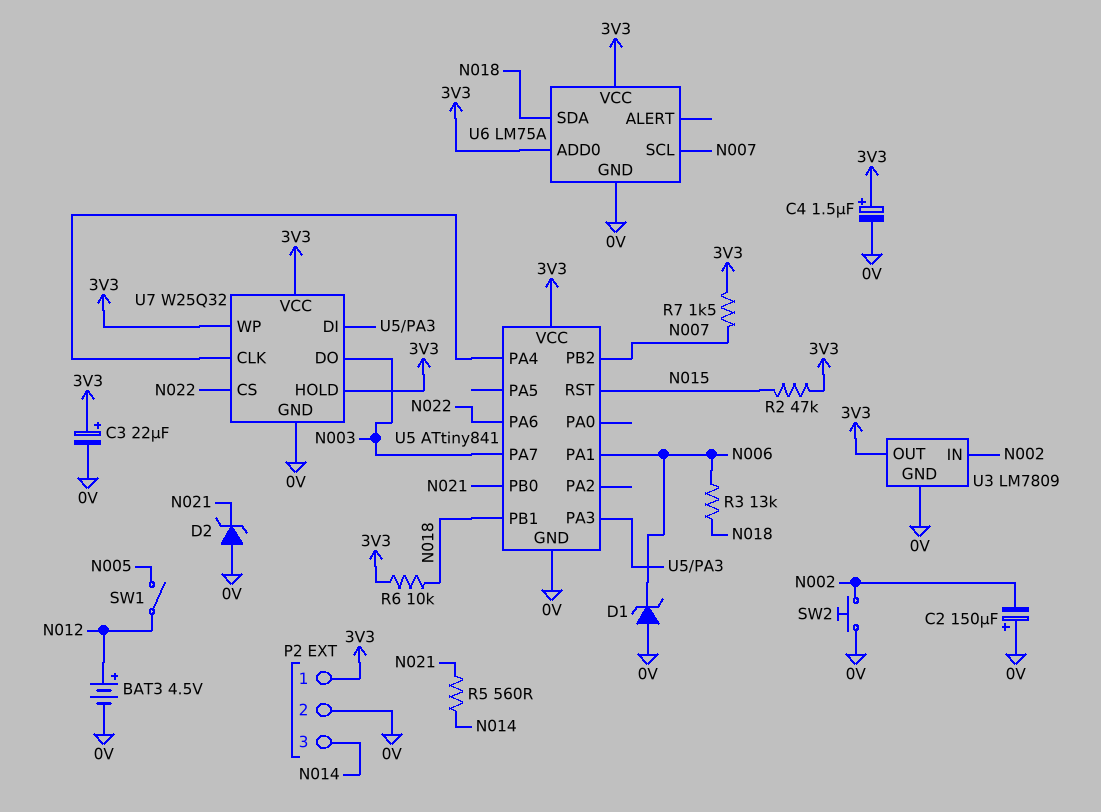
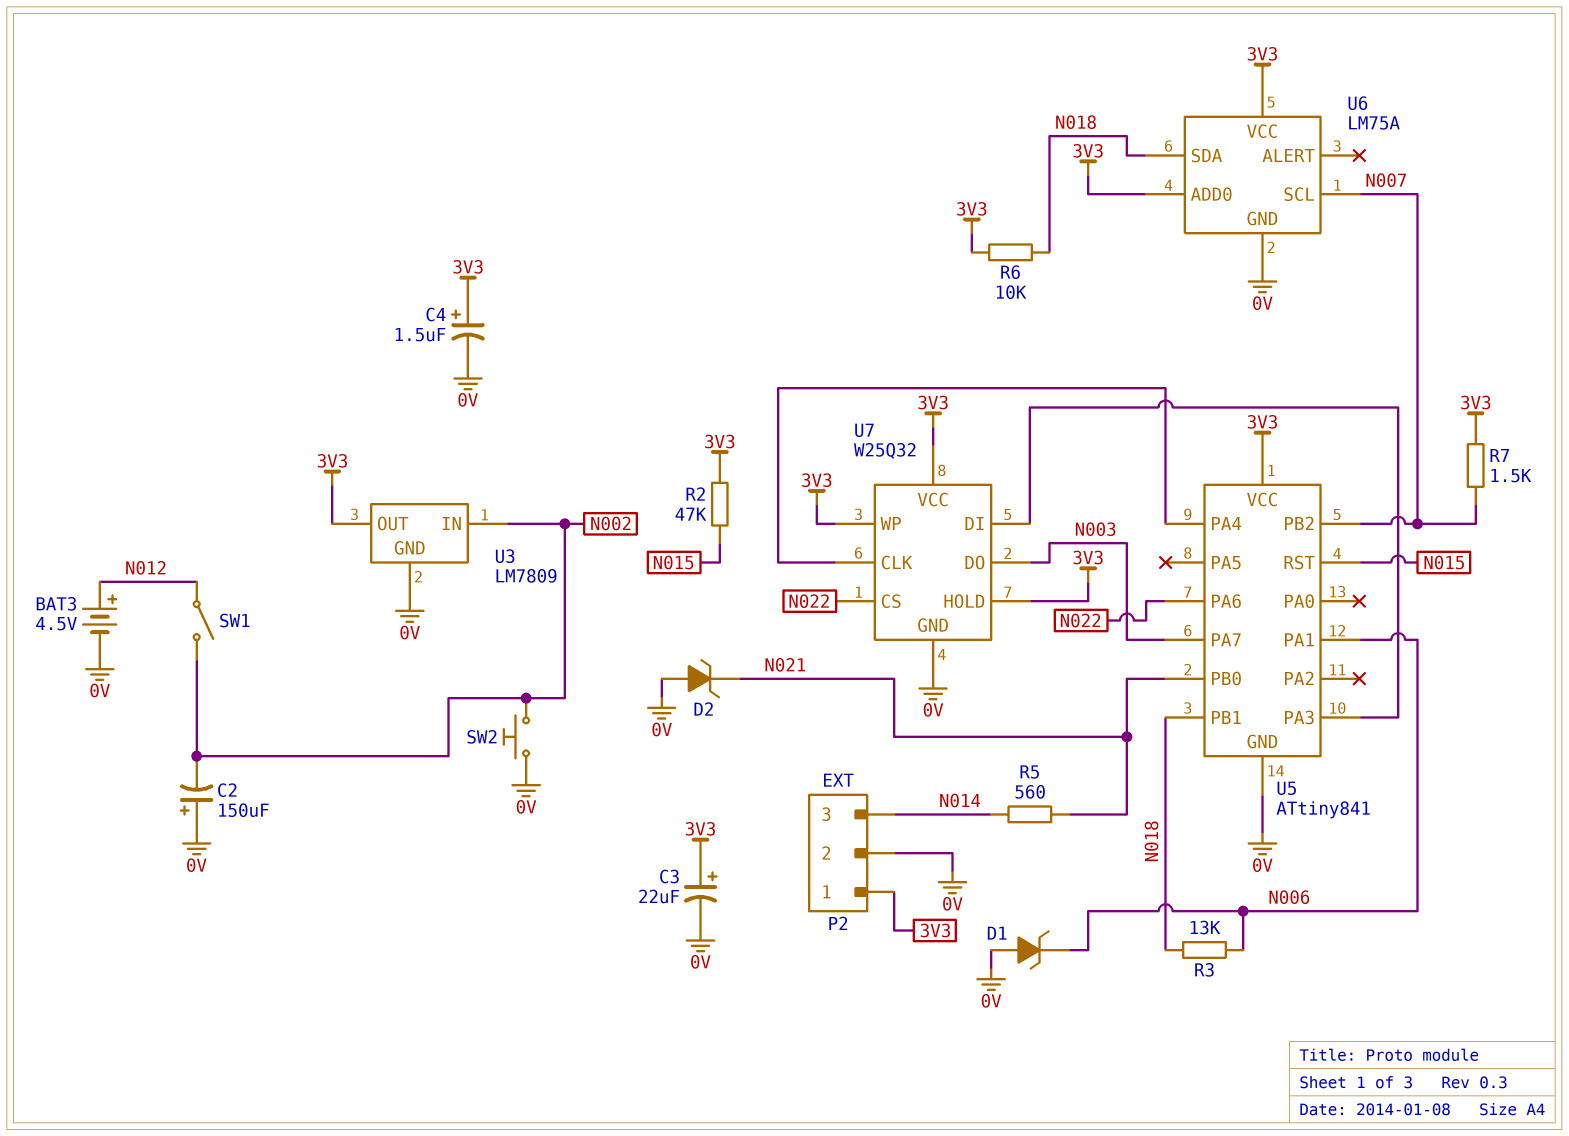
SW1: switch (N005, N012) -> switch (N002, N012)

